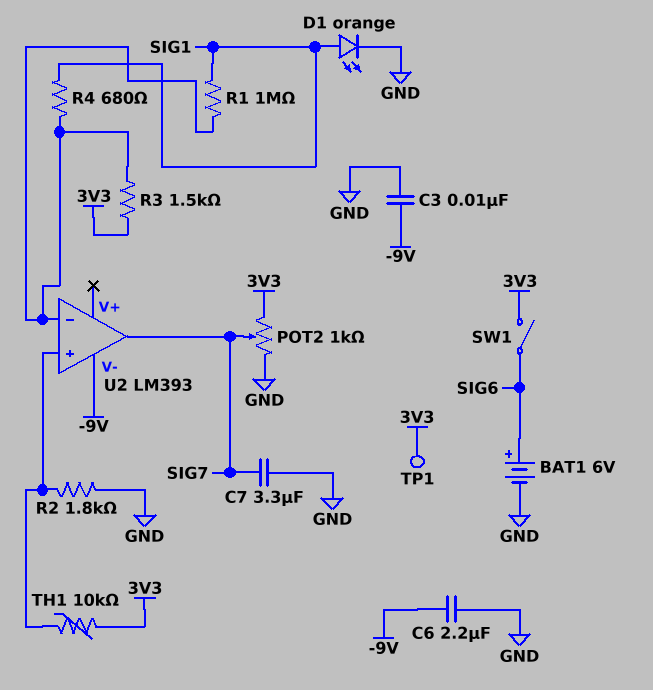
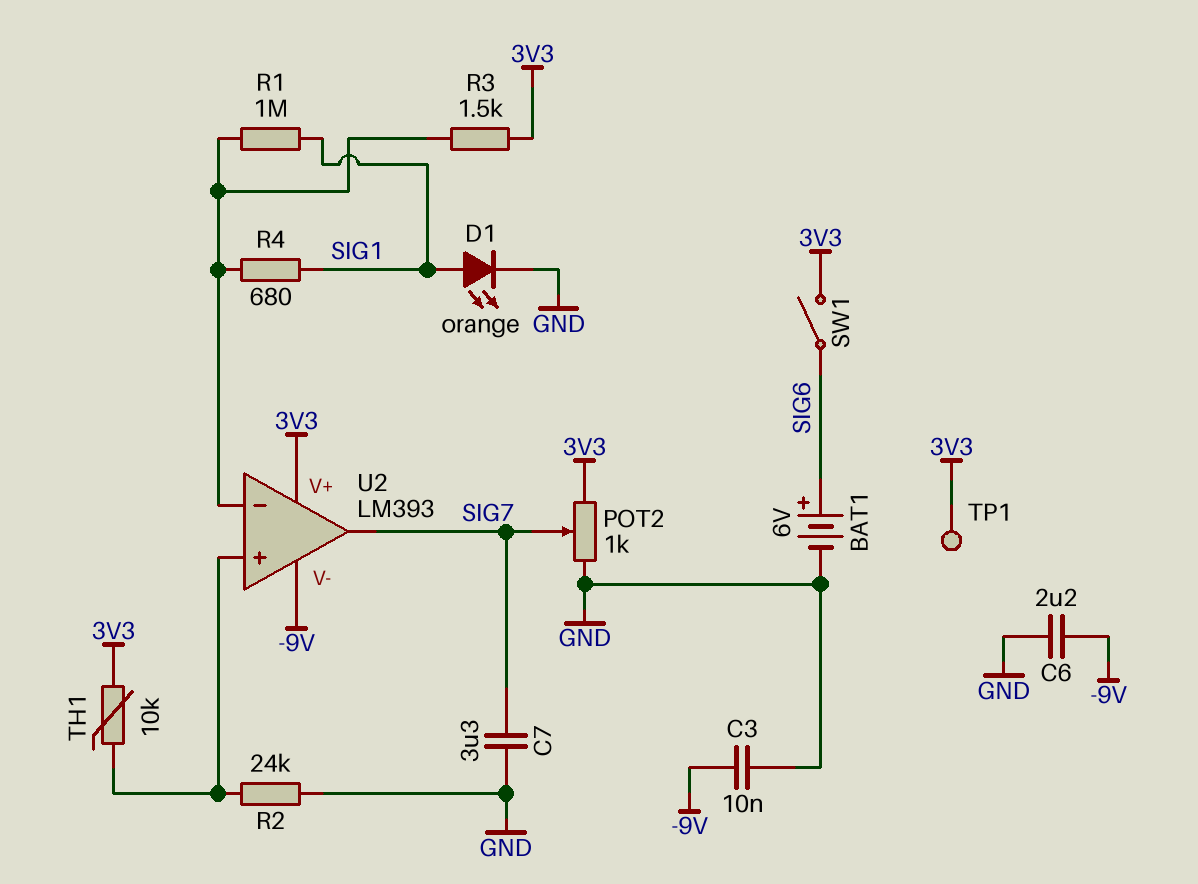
R2: 1.8k (GND, U2/in+) -> 24k (GND, U2/in+)
U2 pin V+: none -> 3V3

